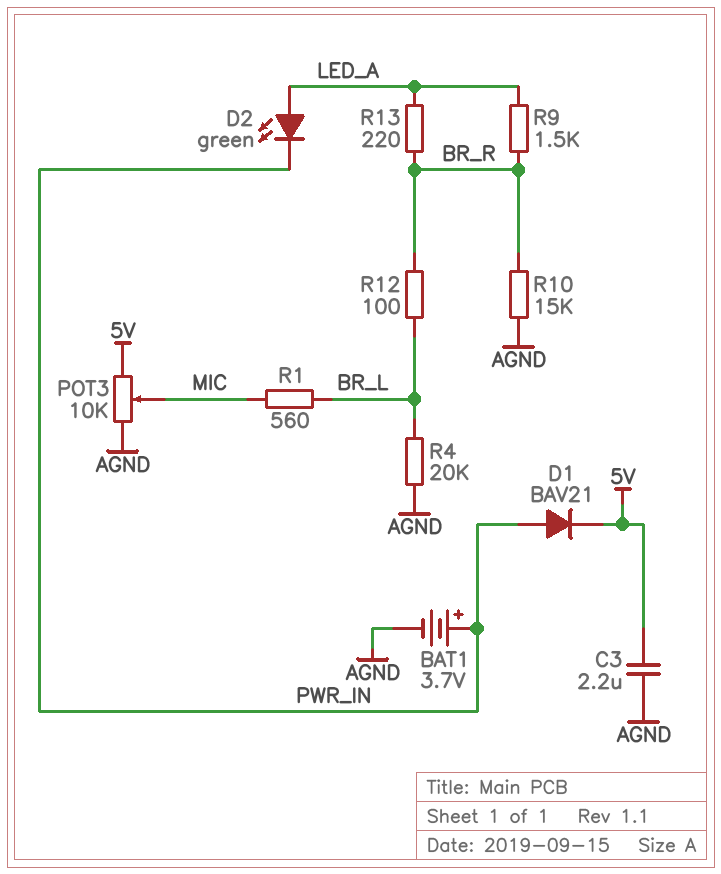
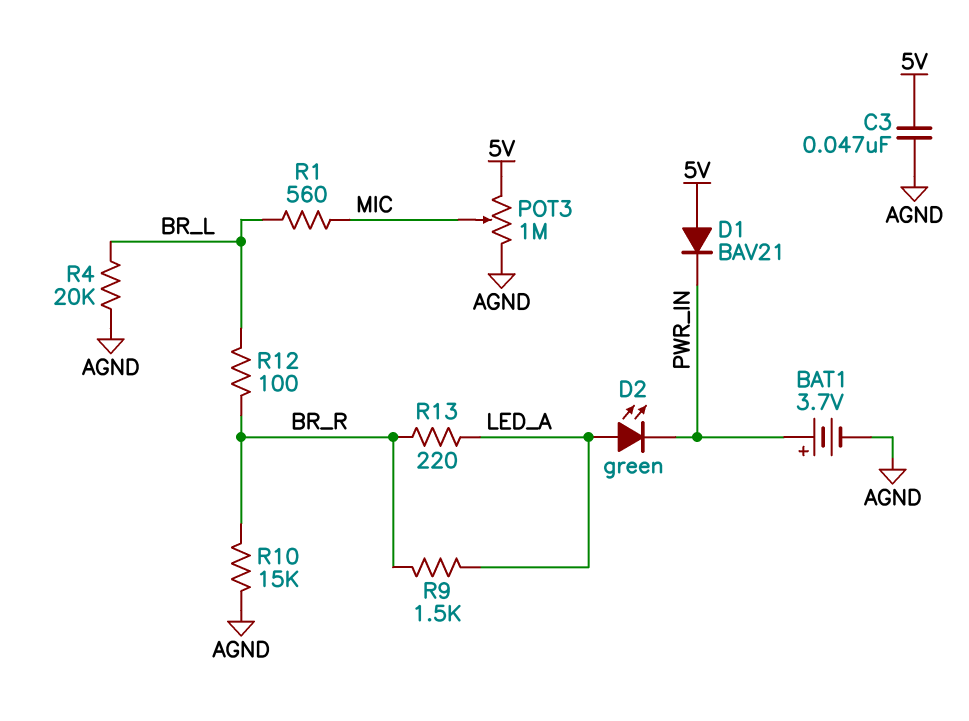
C3: 2.2uF (5V, AGND) -> 47nF (5V, AGND)
D1: diode BAV21 (A PWR_IN, K 5V) -> diode BAV21 (A 5V, K PWR_IN)
POT3: 10k (5V, AGND, wiper MIC) -> 1M (5V, AGND, wiper MIC)

